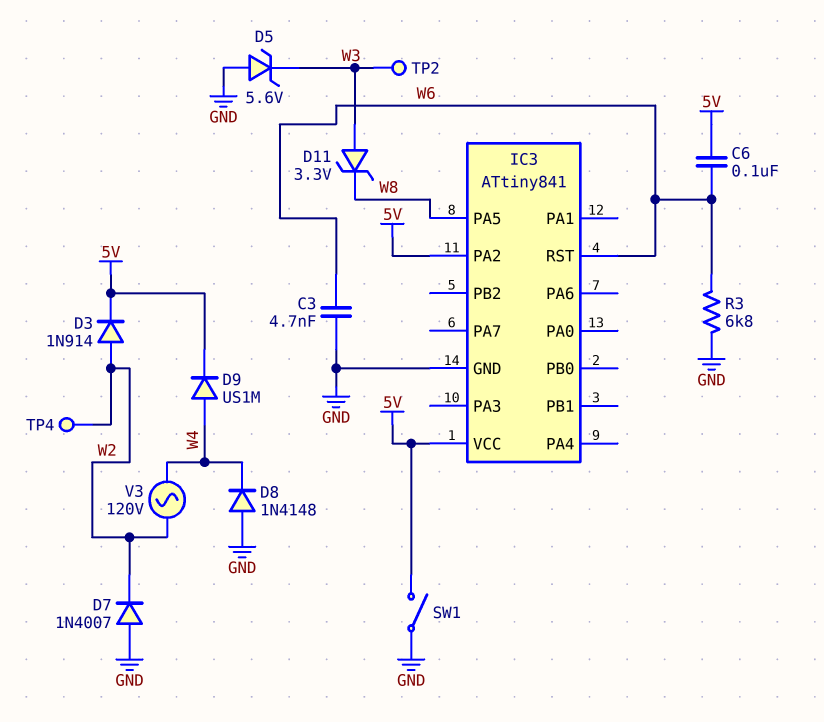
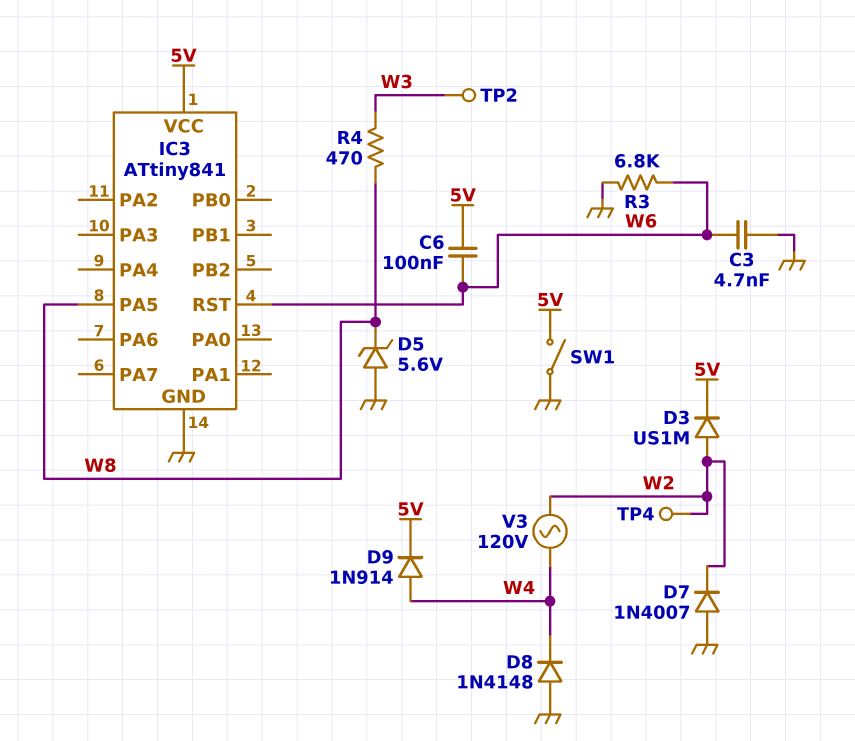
D3: diode 1N914 (A W2, K 5V) -> diode US1M (A W2, K 5V)
D5: zener 5.6V (A GND, K W3) -> zener 5.6V (A GND, K W8)
D9: diode US1M (A W4, K 5V) -> diode 1N914 (A W4, K 5V)
D11: zener 3.3V (A W3, K W8) -> none
IC3 pin PA2: 5V -> none
R4: none -> 470 (W3, W8)

